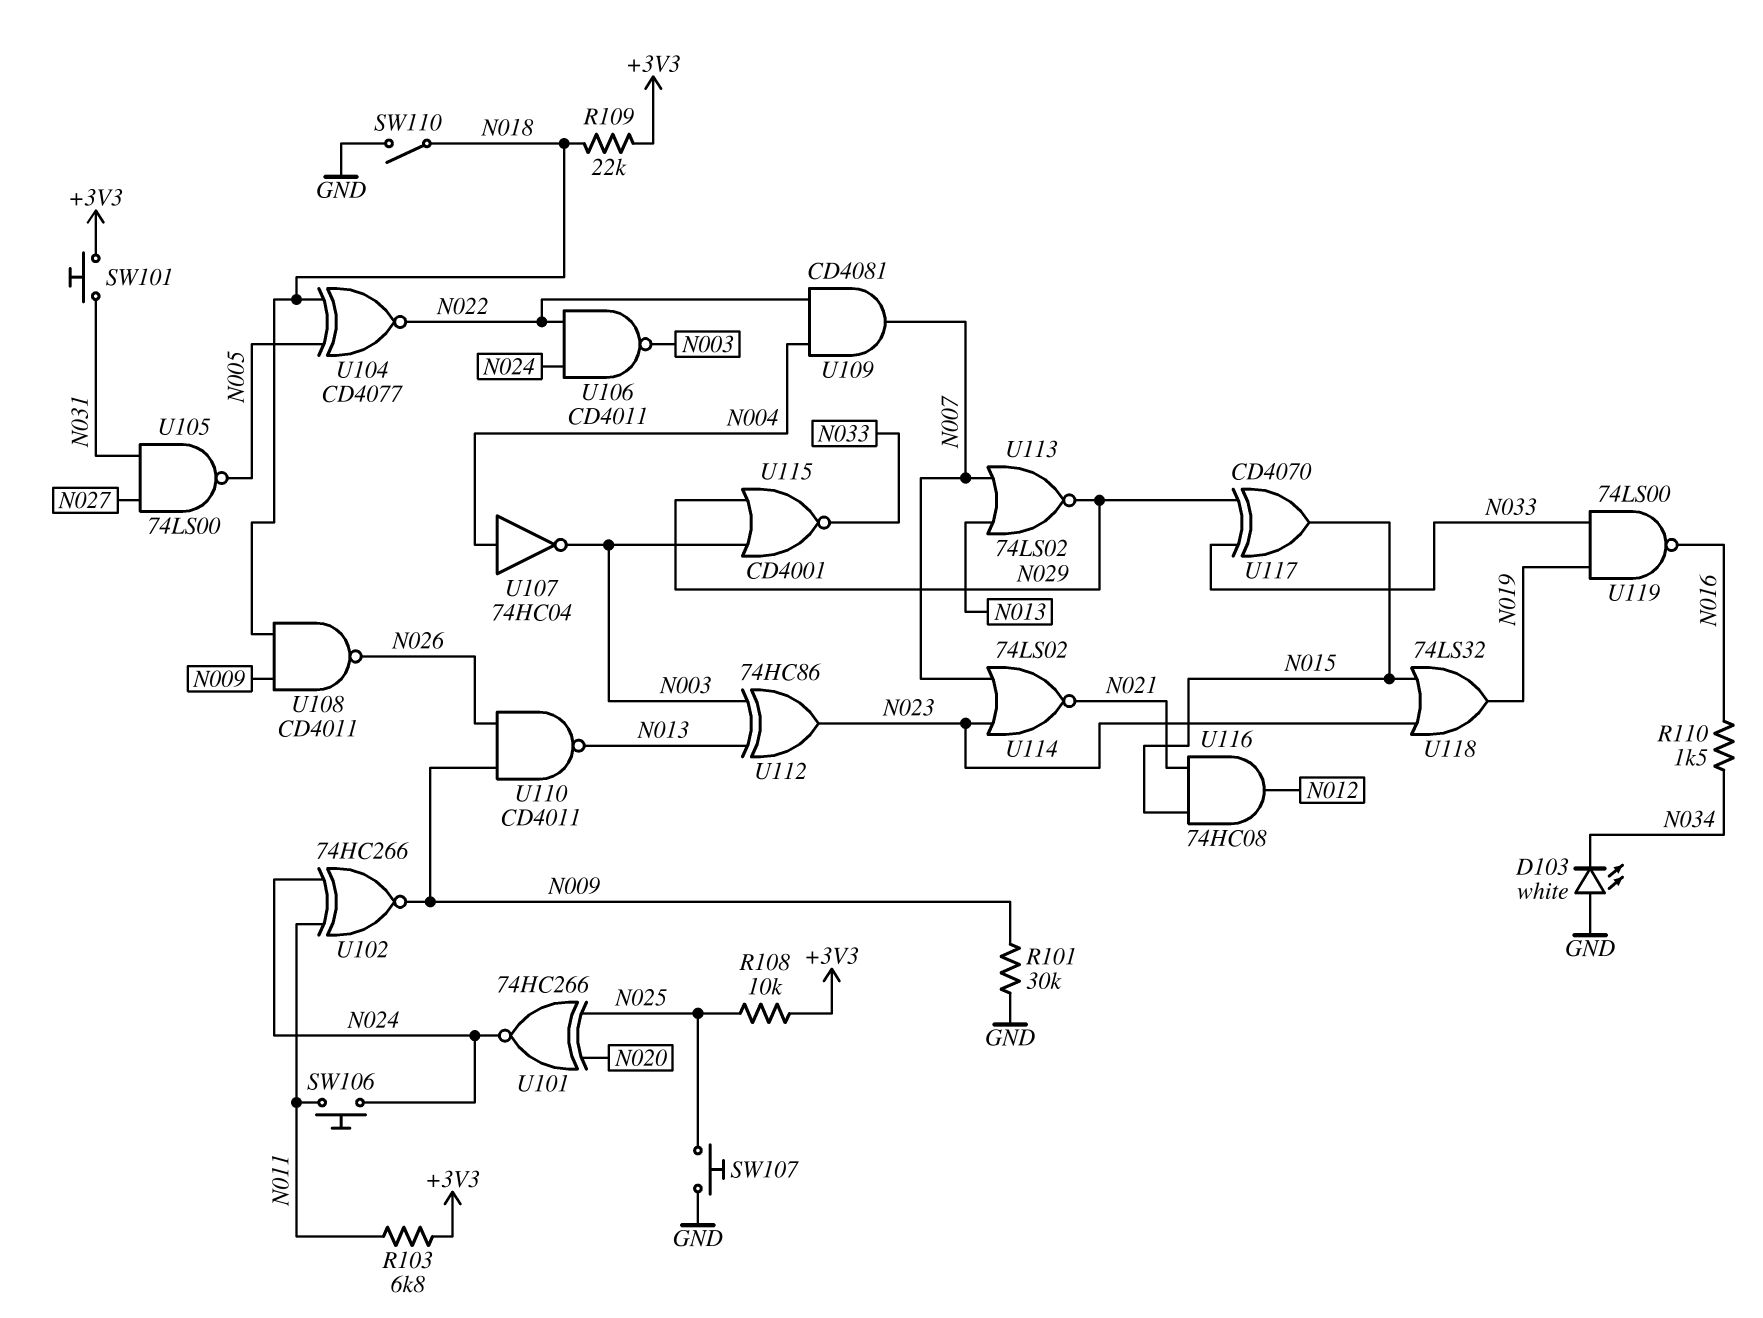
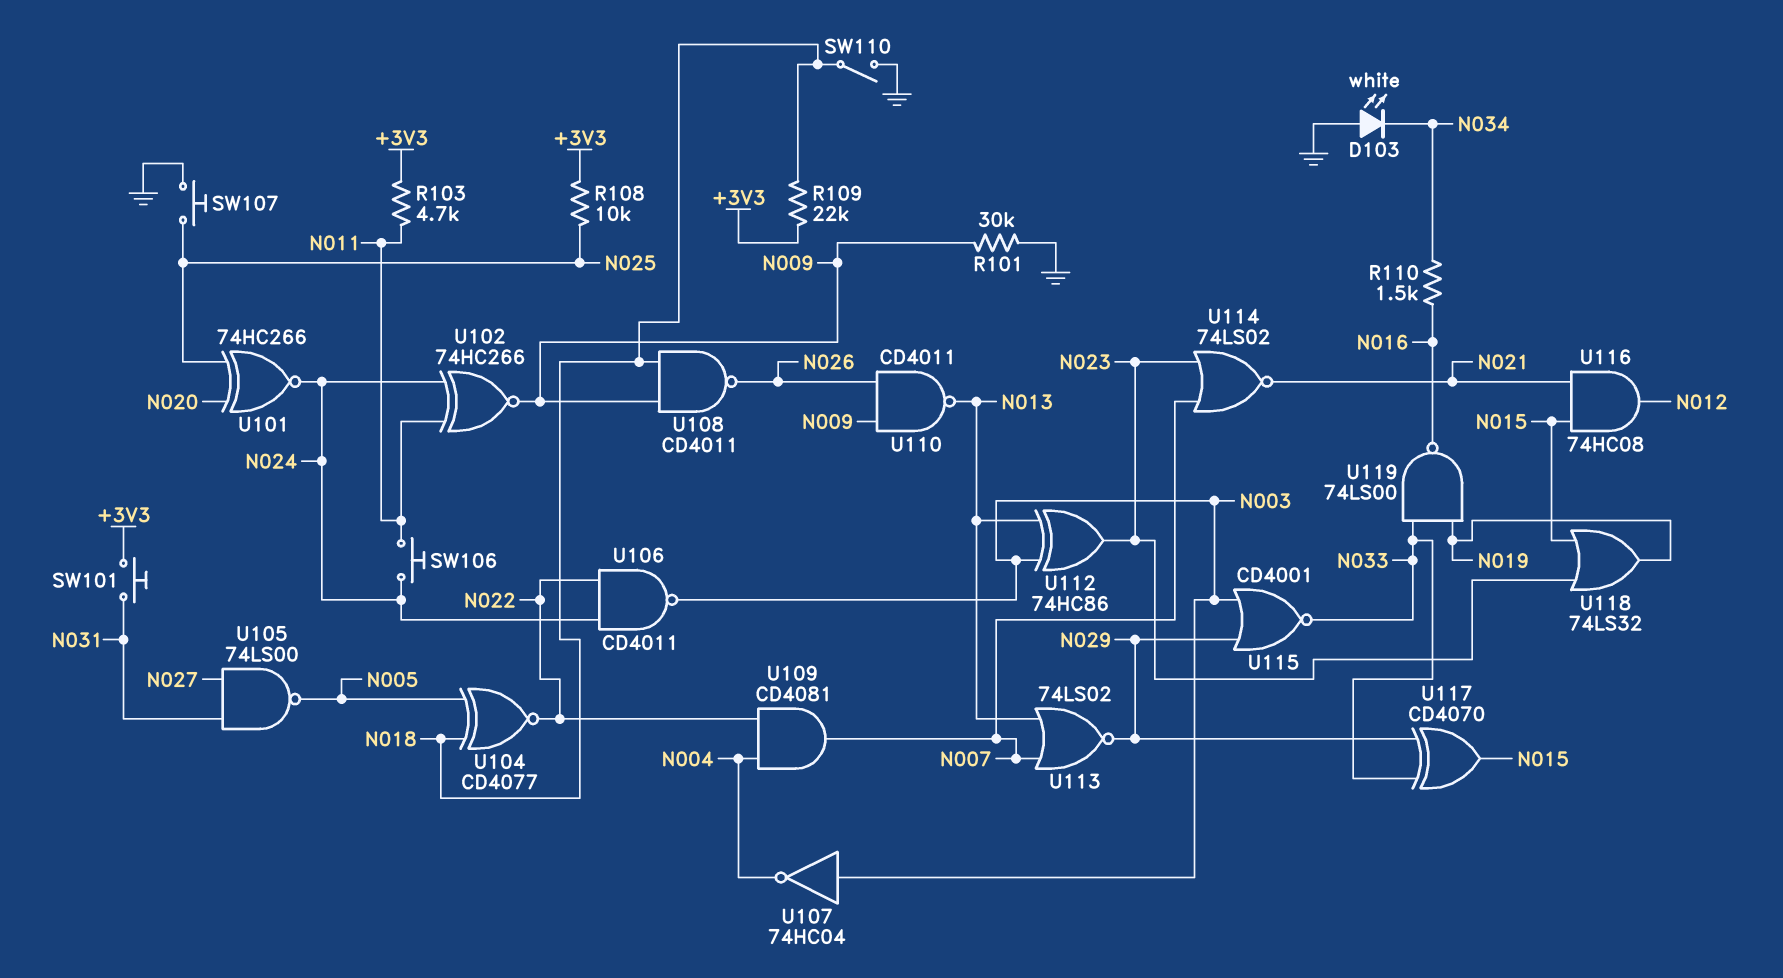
R103: 6.8k (+3V3, N011) -> 4.7k (+3V3, N011)
U107: NOT 74HC04 (in N004, out N003) -> NOT 74HC04 (in N003, out N004)

